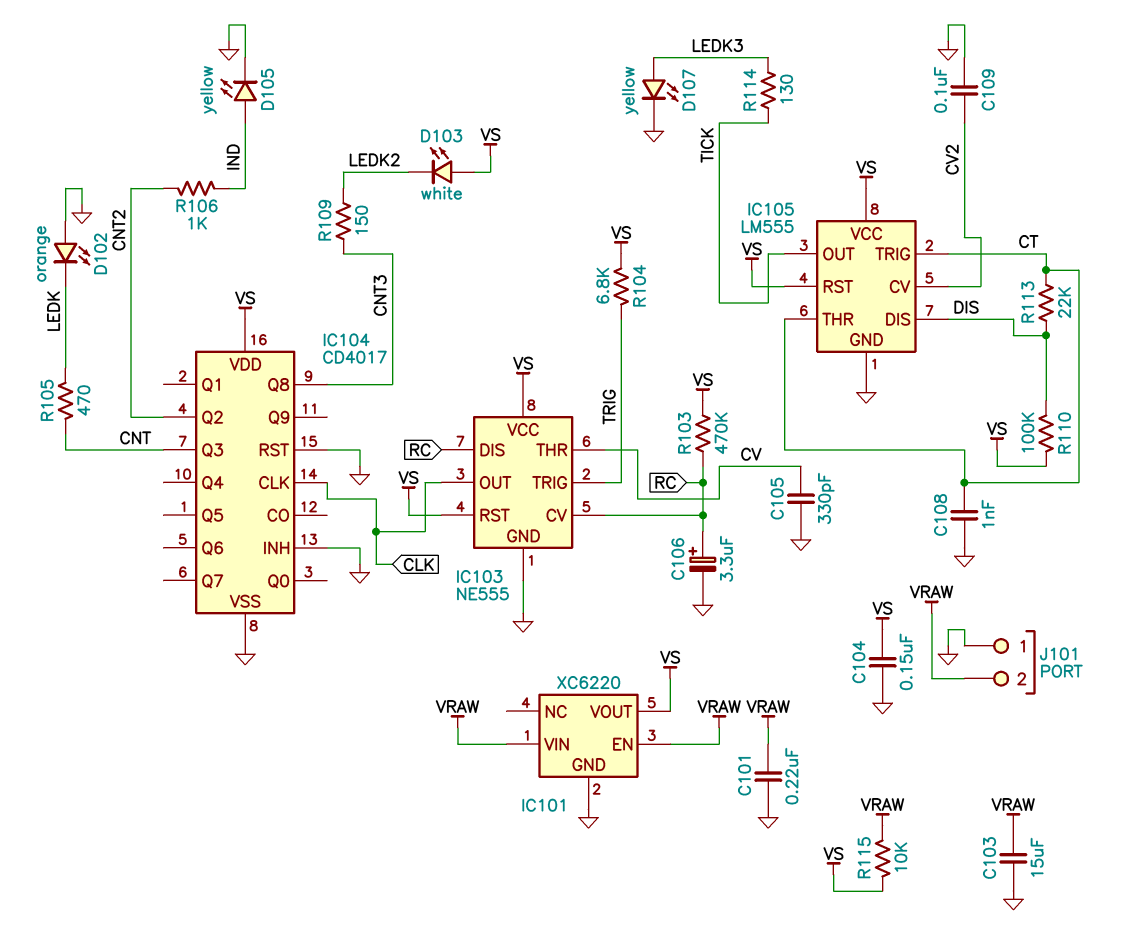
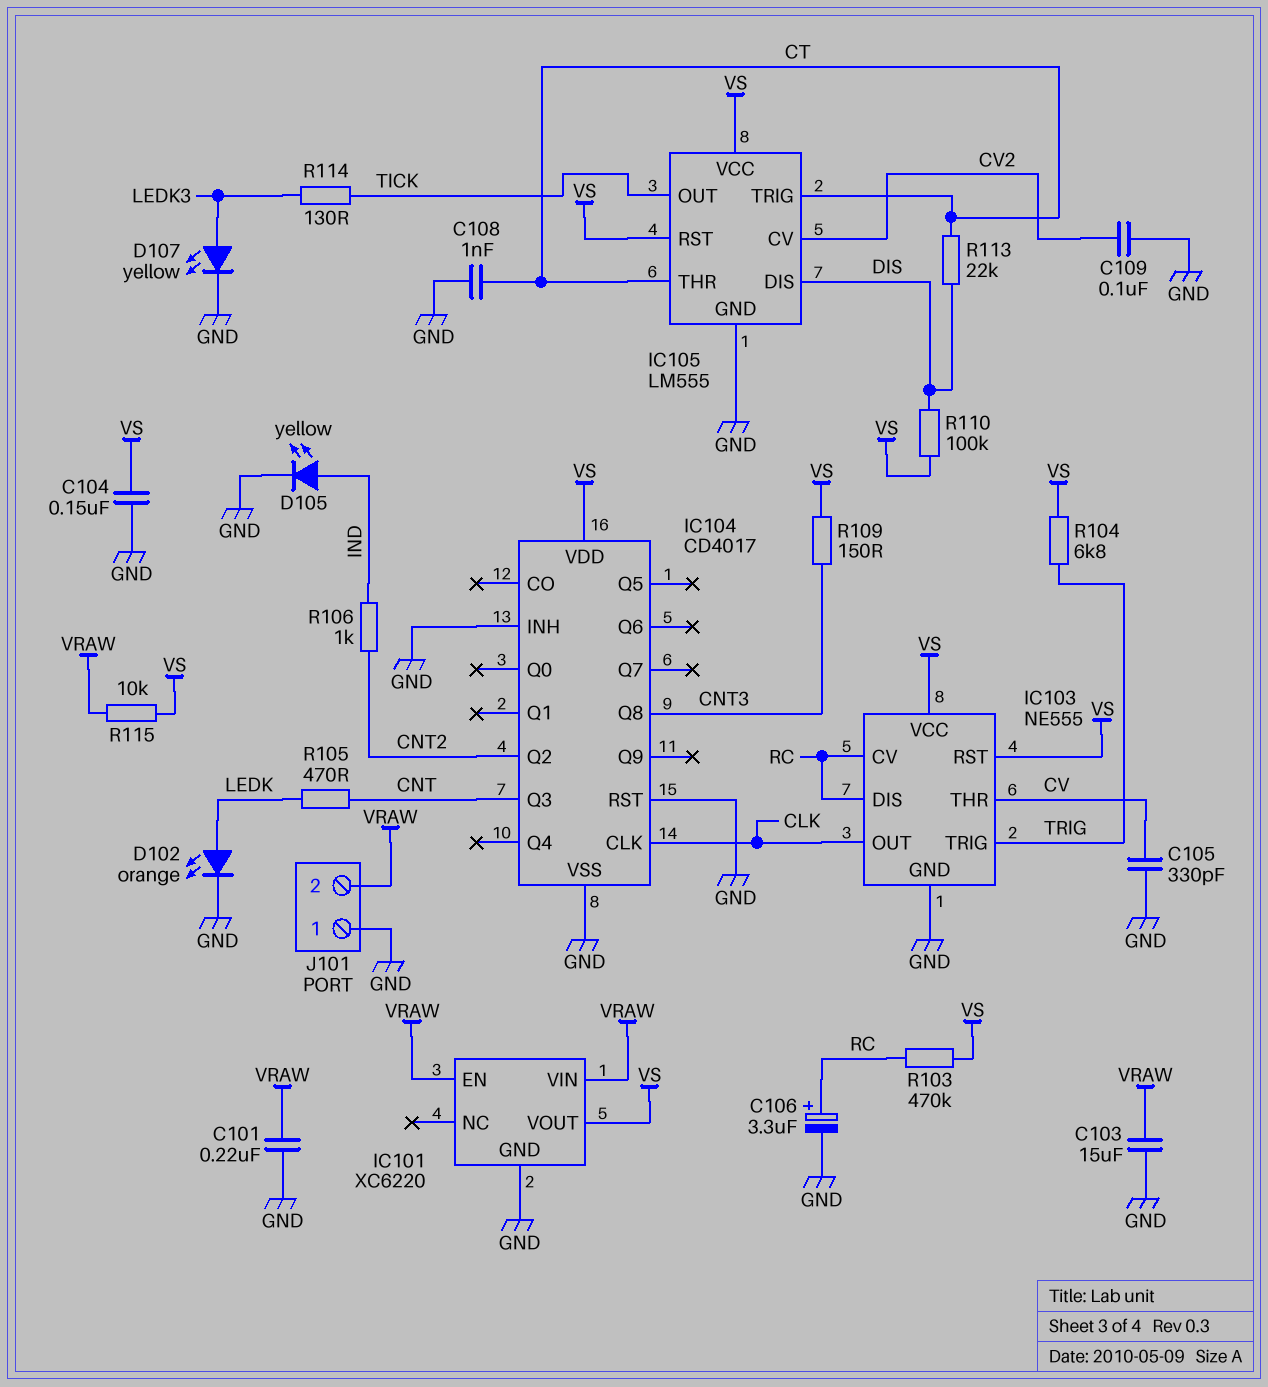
D102: LED orange (A GND, K LEDK) -> LED orange (A LEDK, K GND)
D103: LED white (A VS, K LEDK2) -> none
R109: 150 (CNT3, LEDK2) -> 150 (CNT3, VS)

